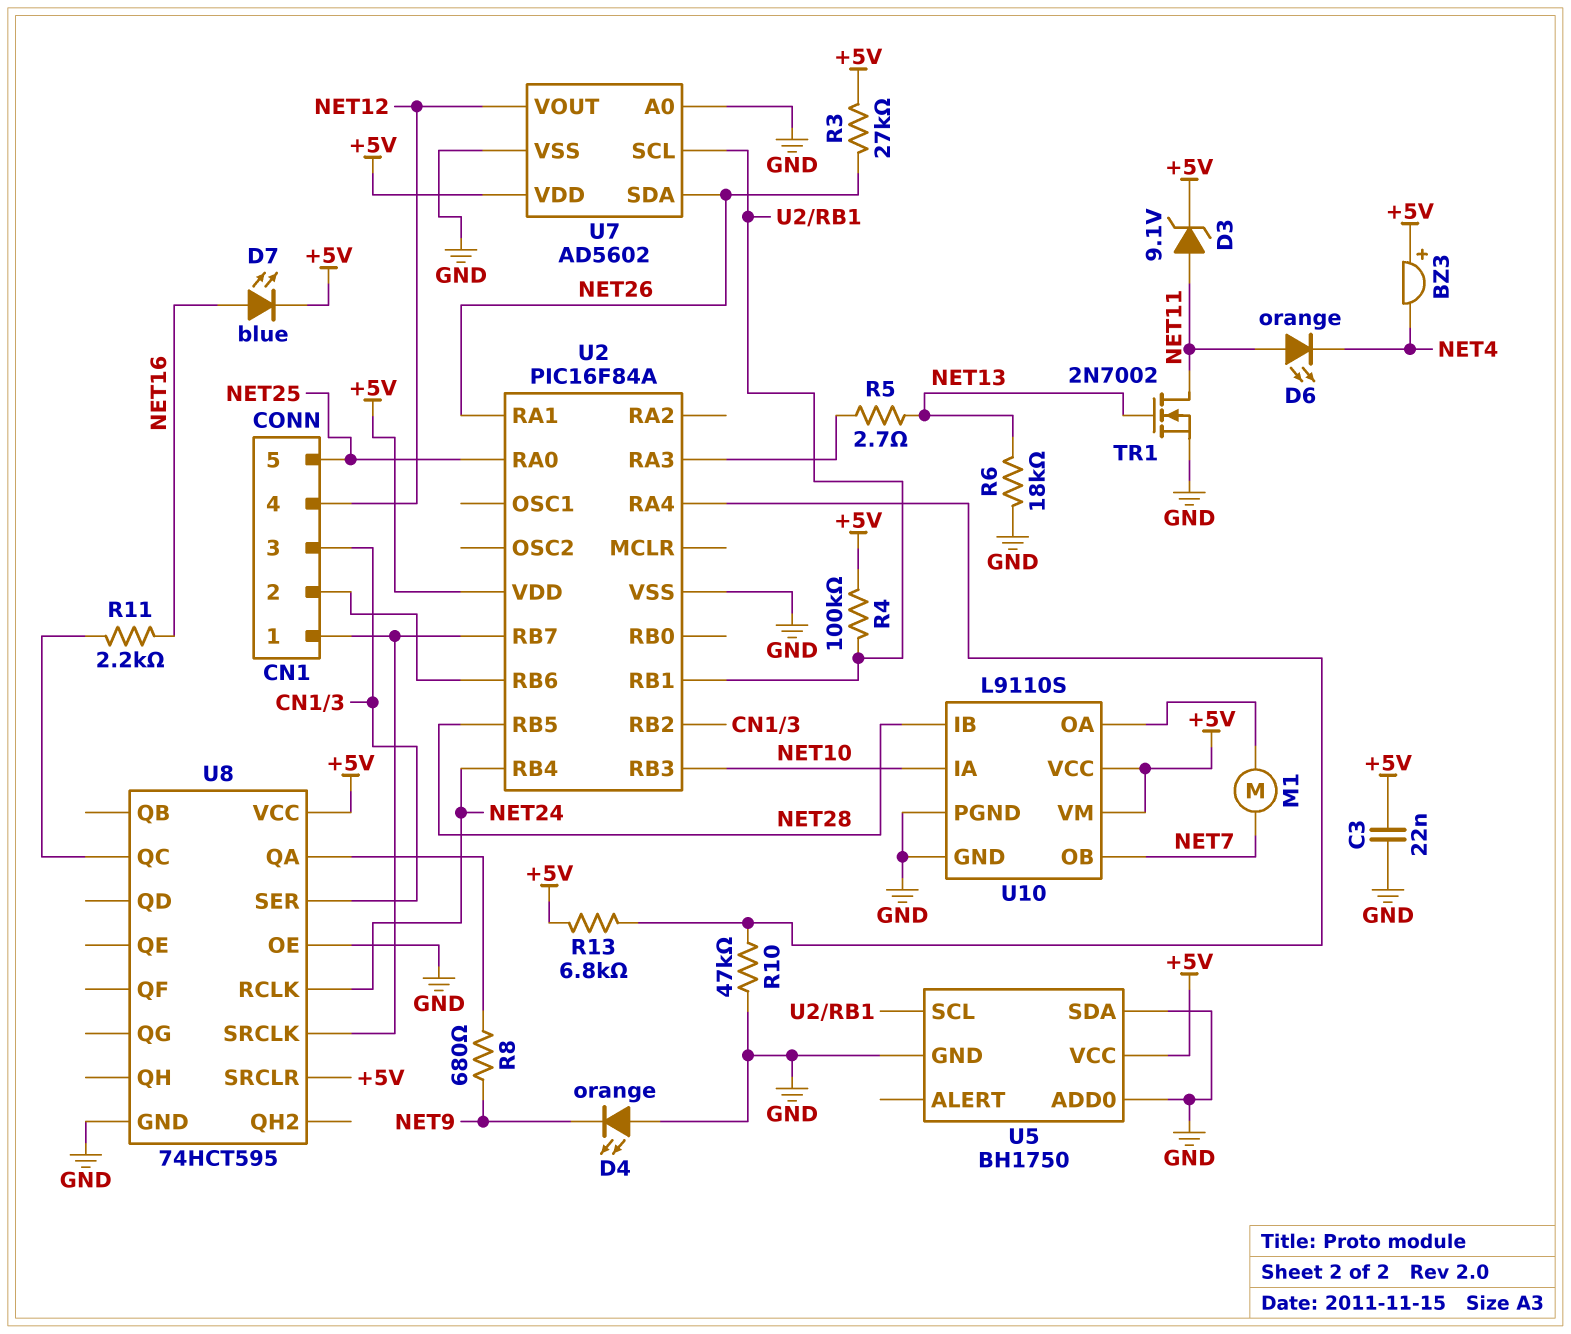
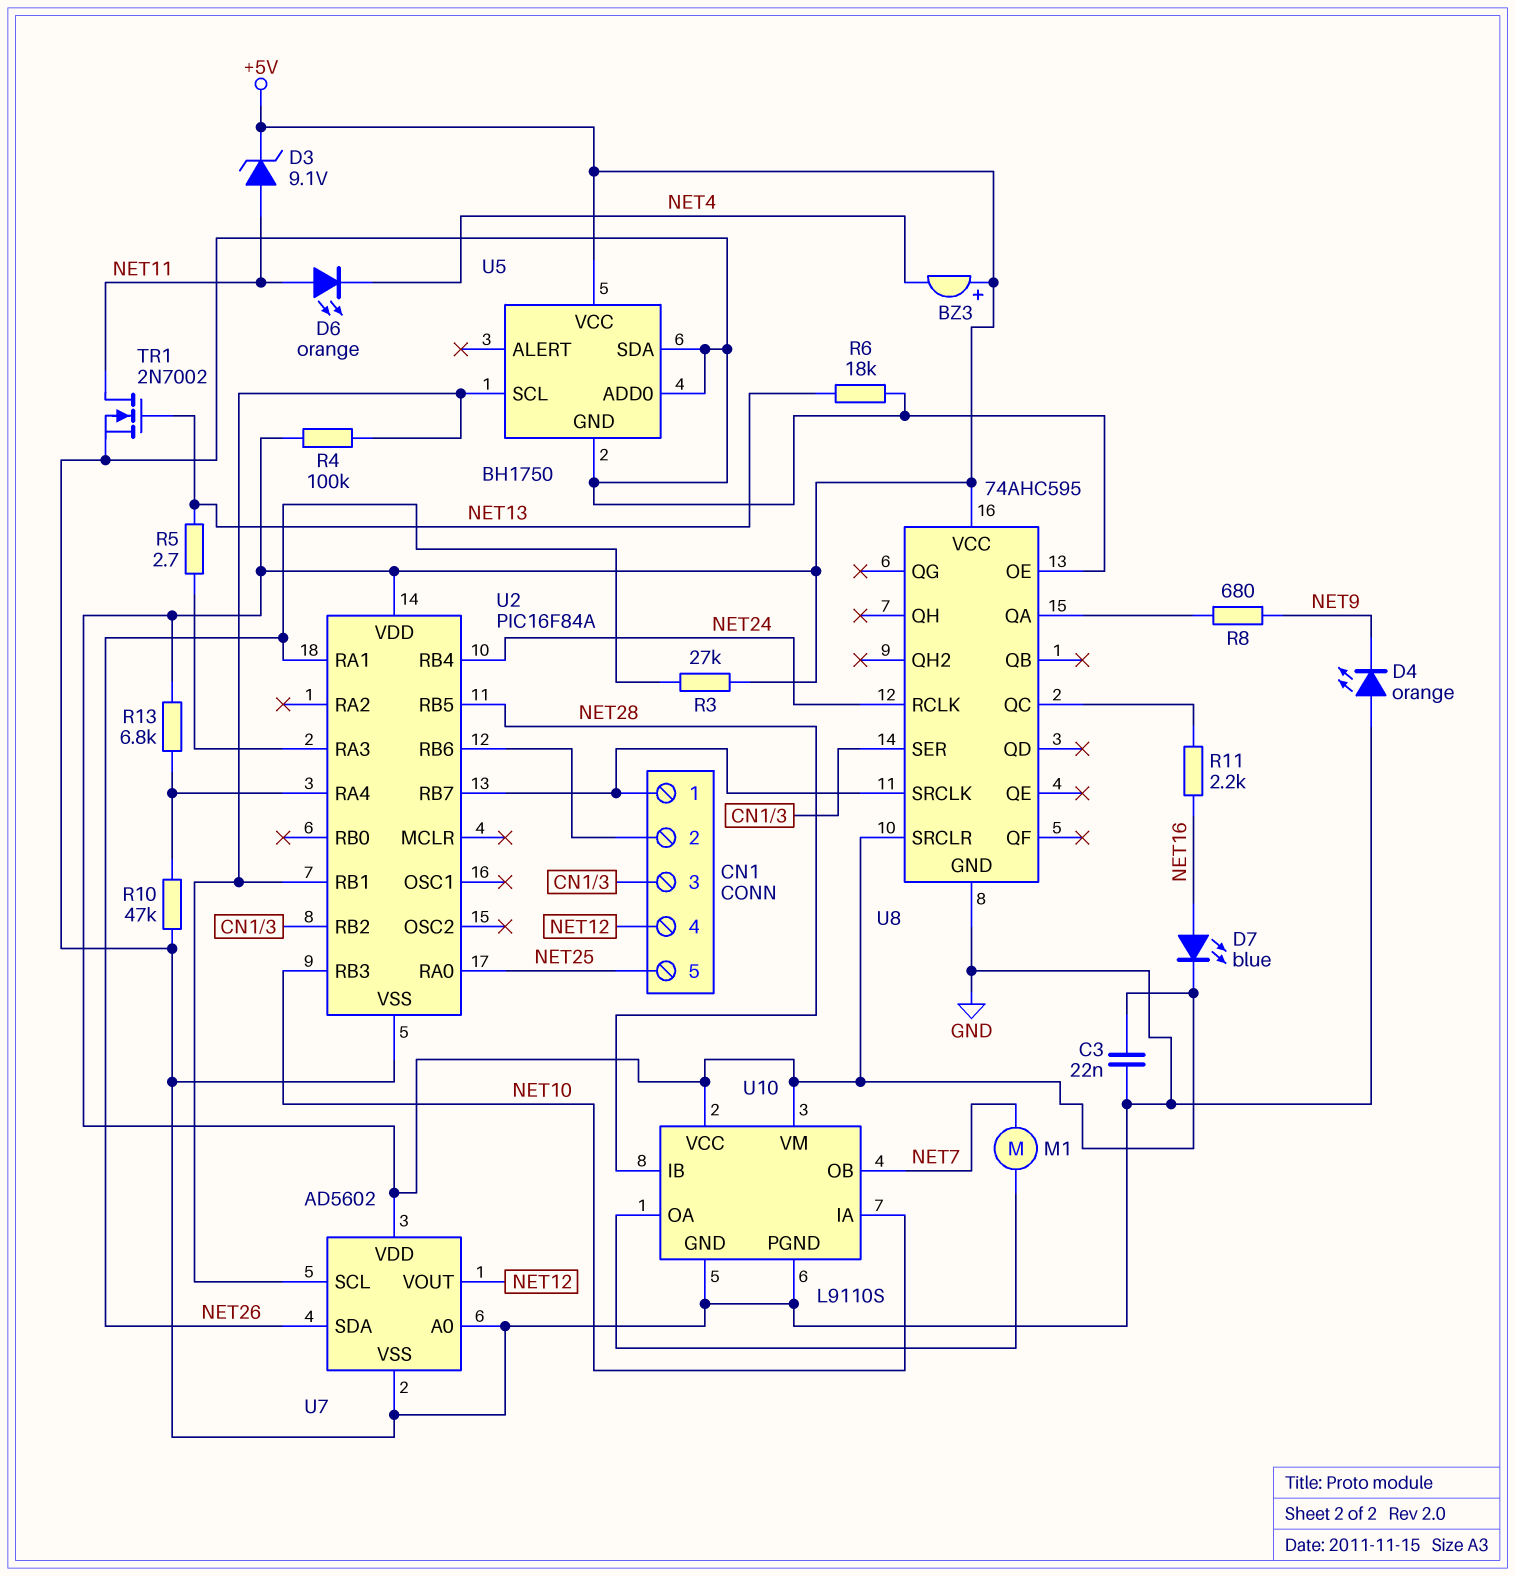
U8: 74HCT595 -> 74AHC595

